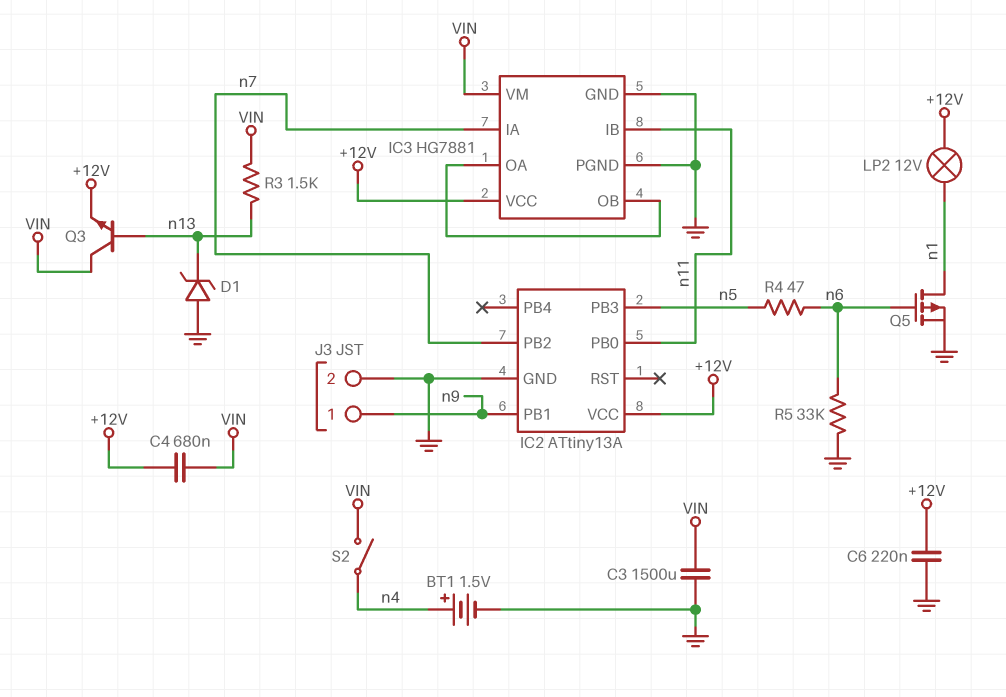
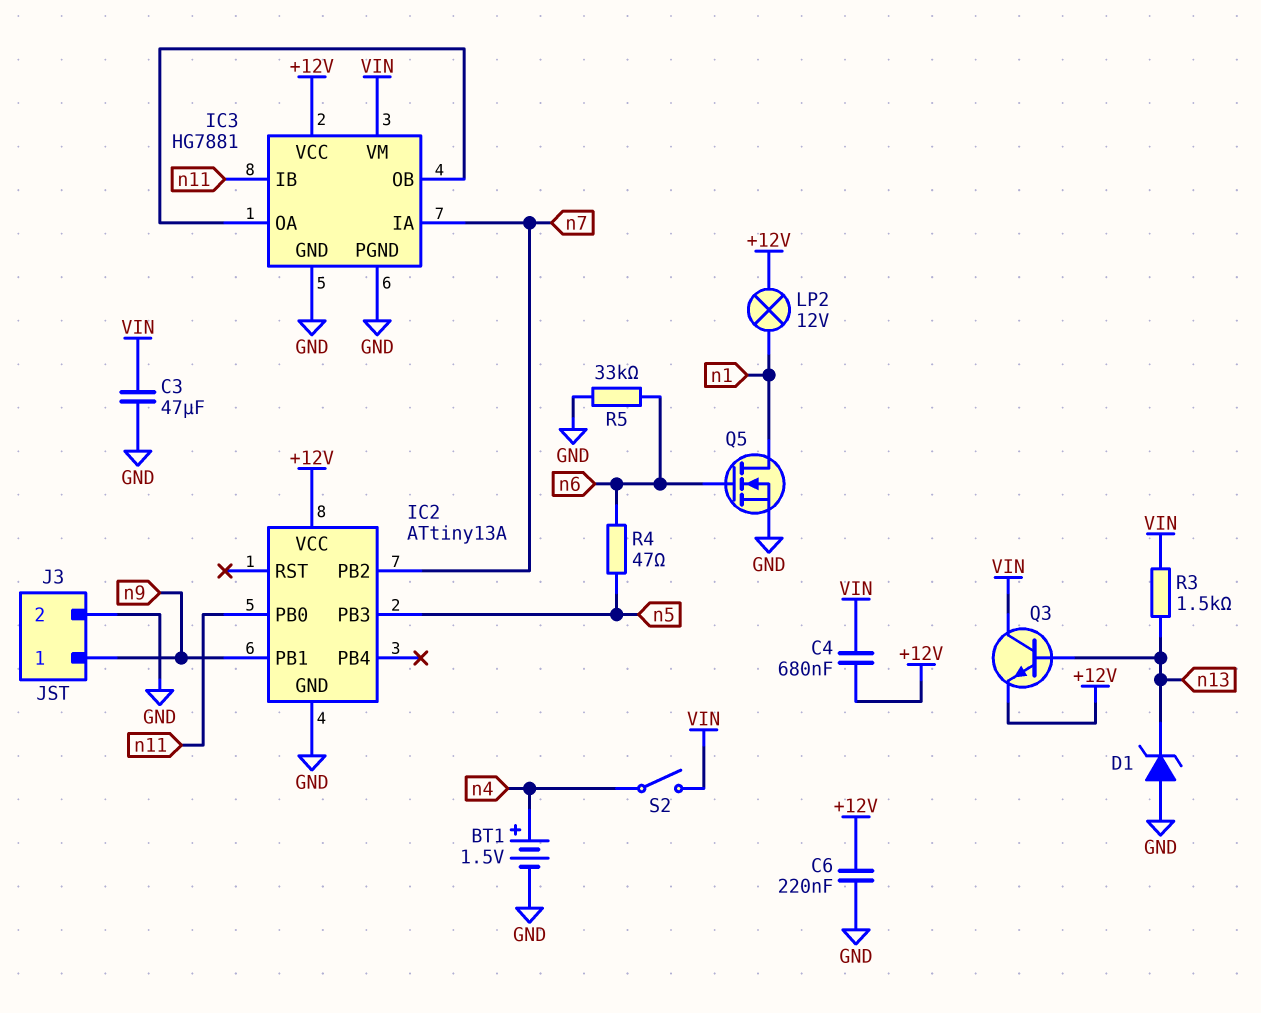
C3: 1500uF (GND, VIN) -> 47uF (GND, VIN)
Q5: PMOS (G n6, D n1, S GND) -> NMOS (G n6, D n1, S GND)

